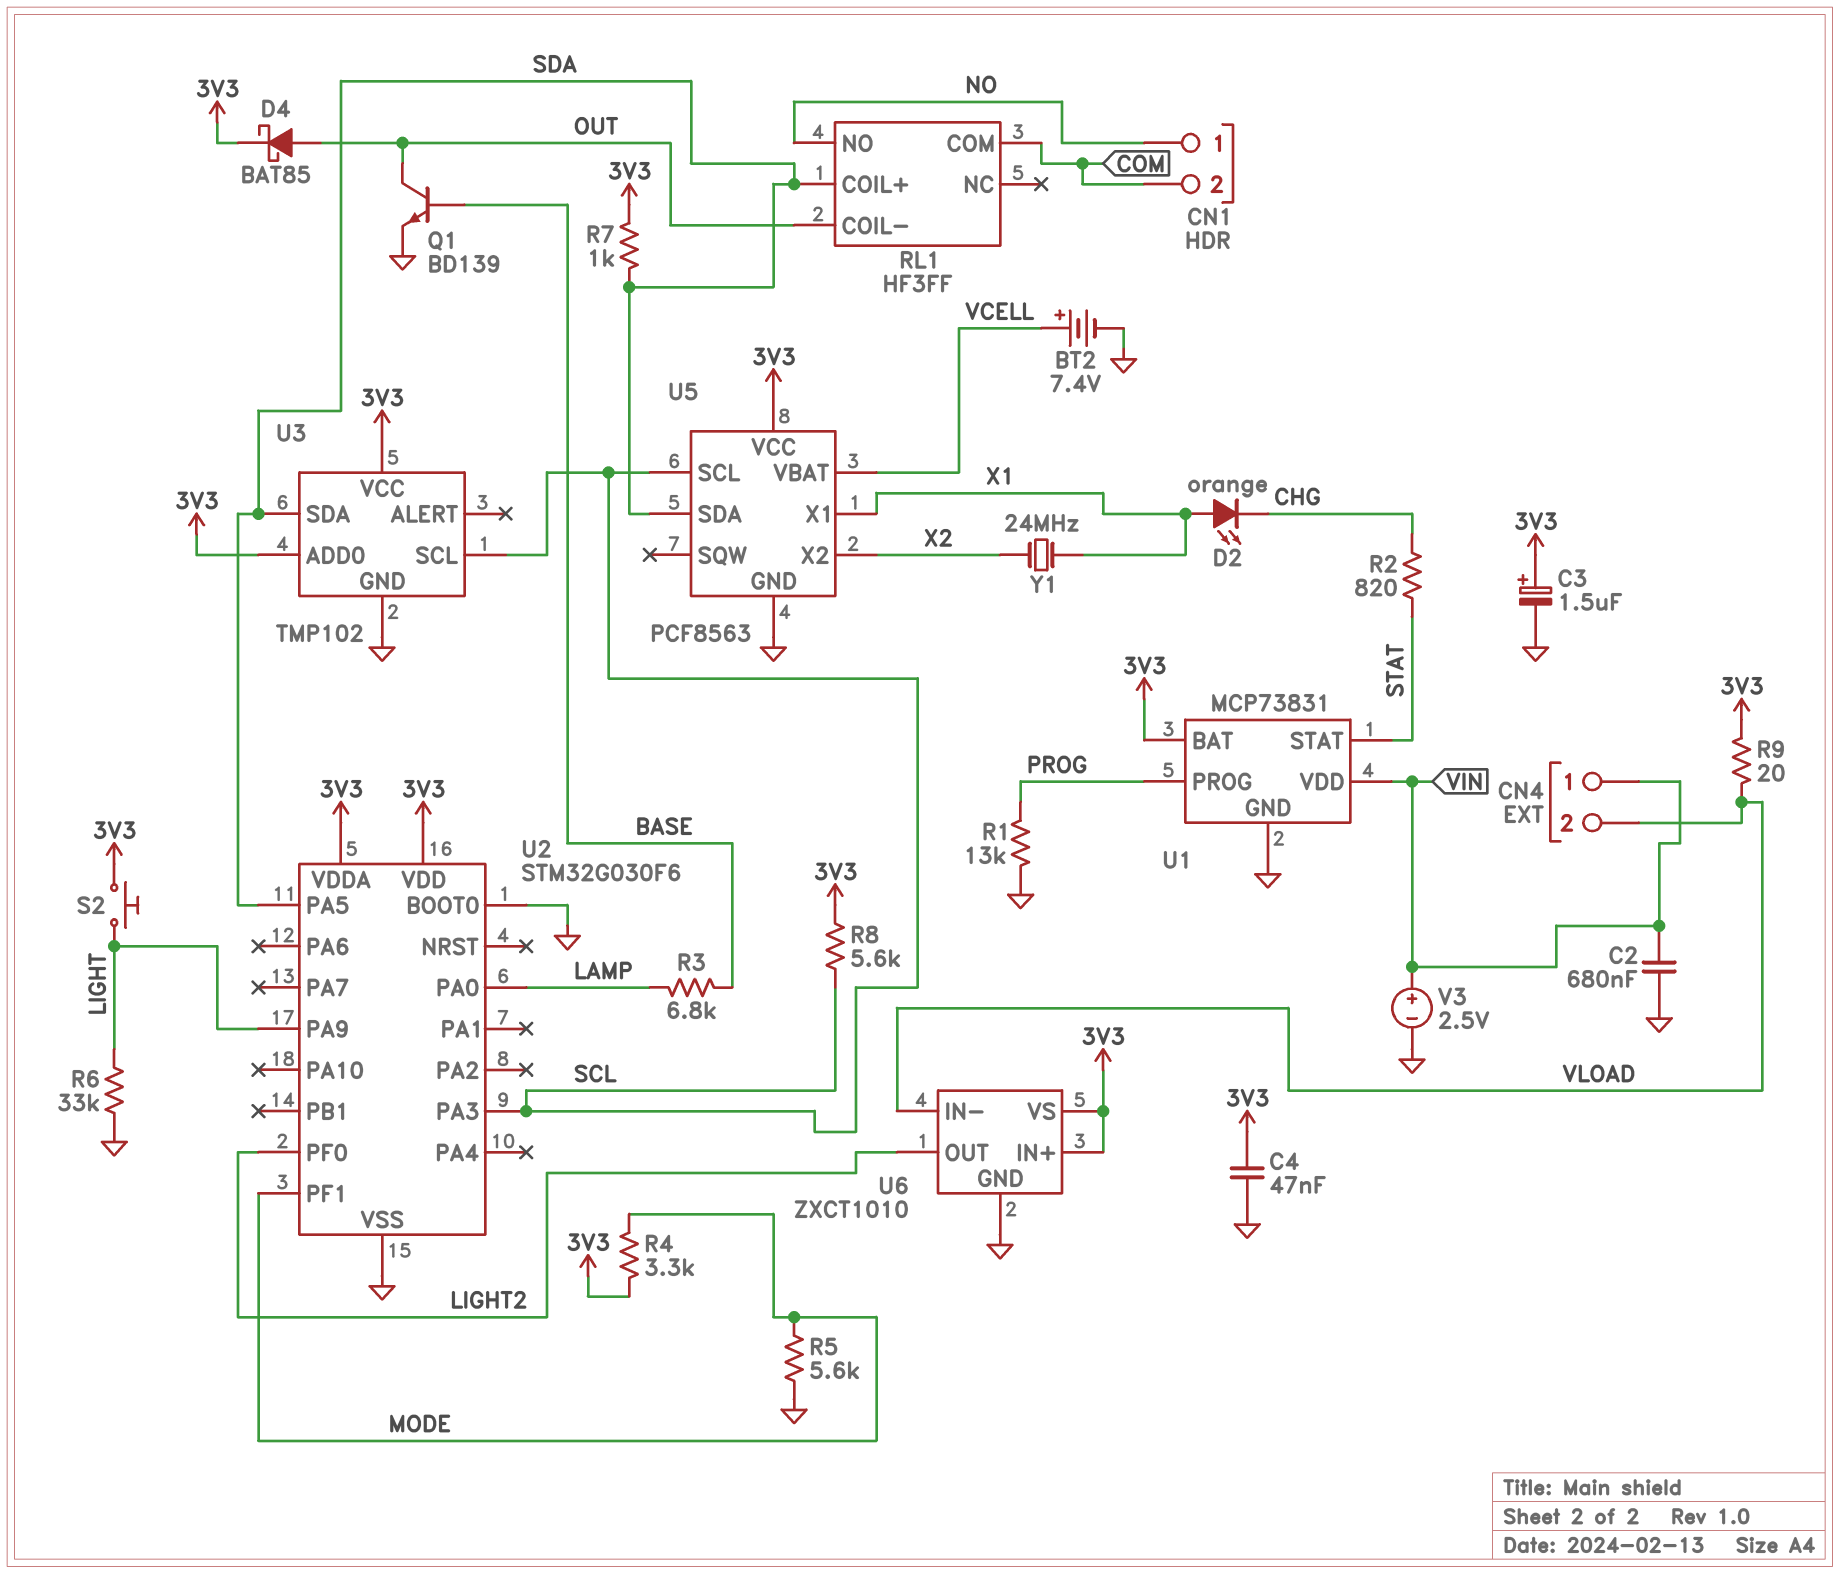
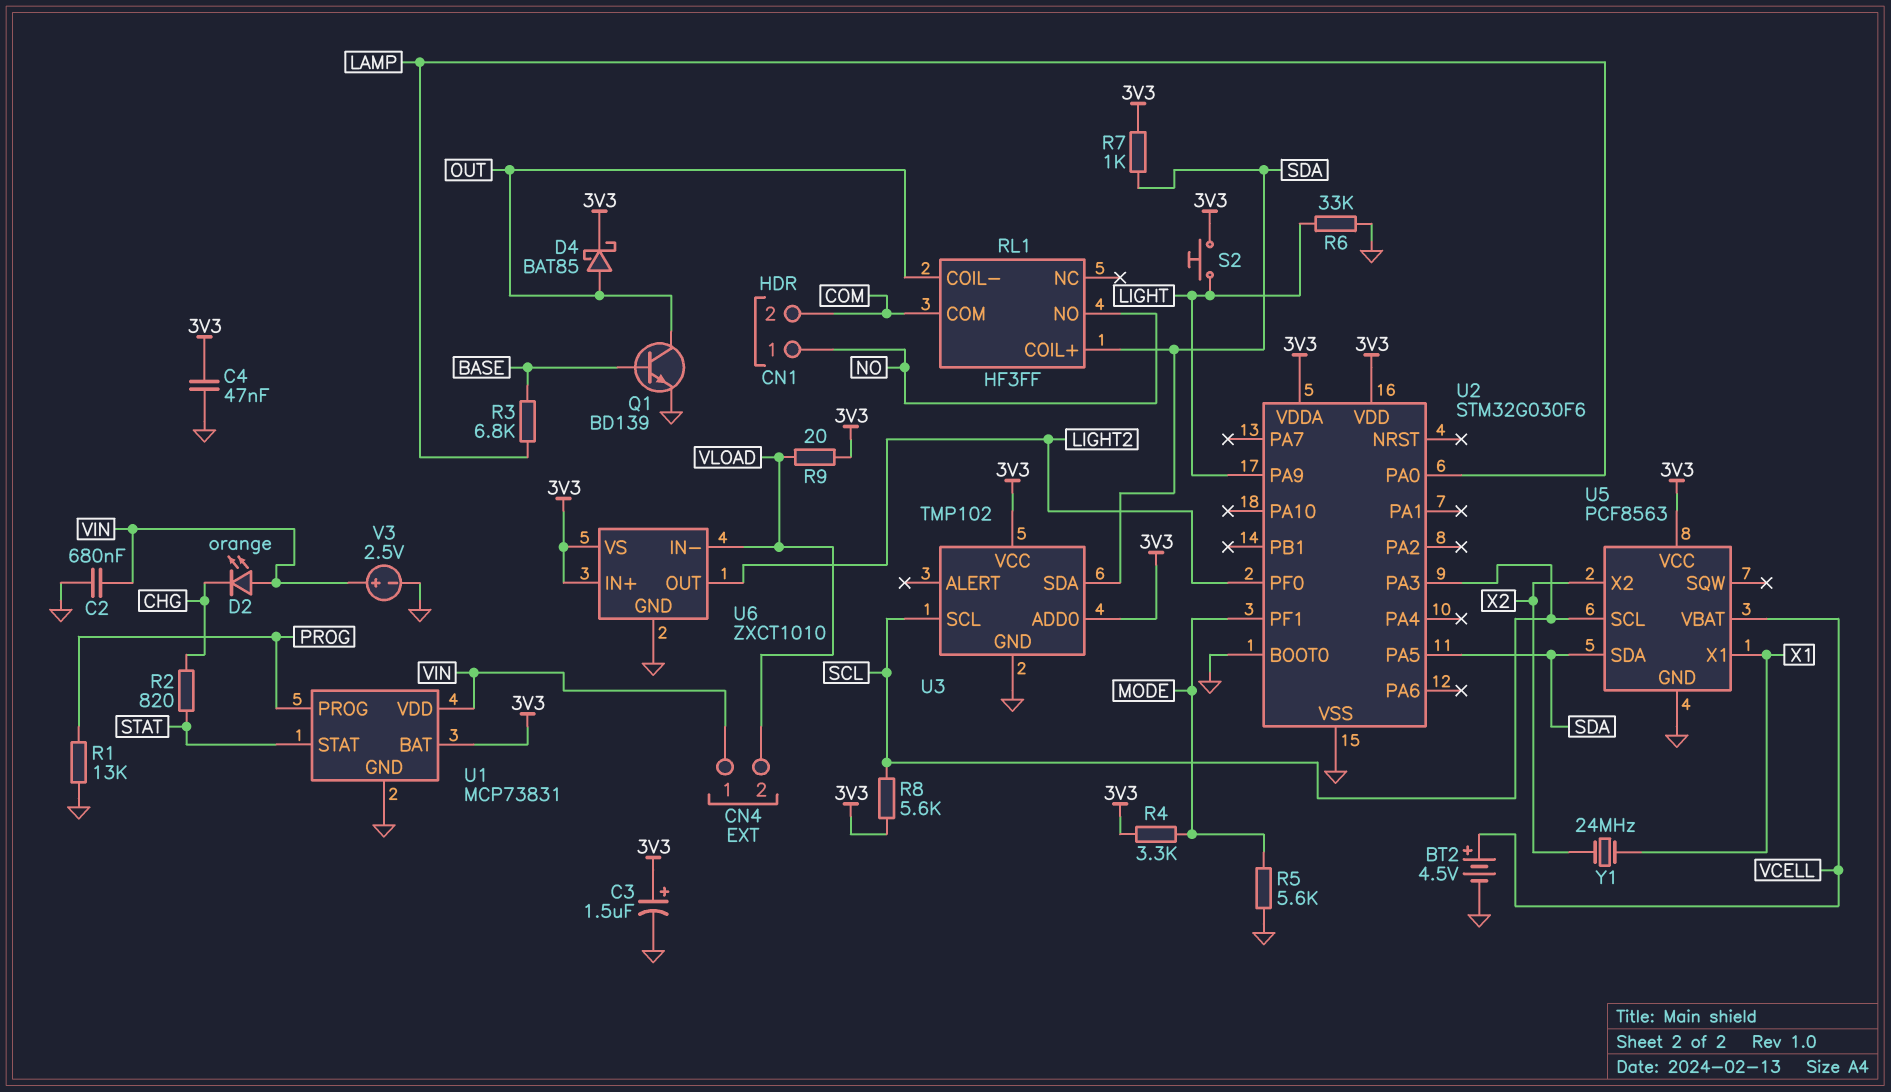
BT2: 7.4V (plus VCELL, minus GND) -> 4.5V (plus VCELL, minus GND)
D2: LED orange (A X1, K CHG) -> LED orange (A VIN, K CHG)

